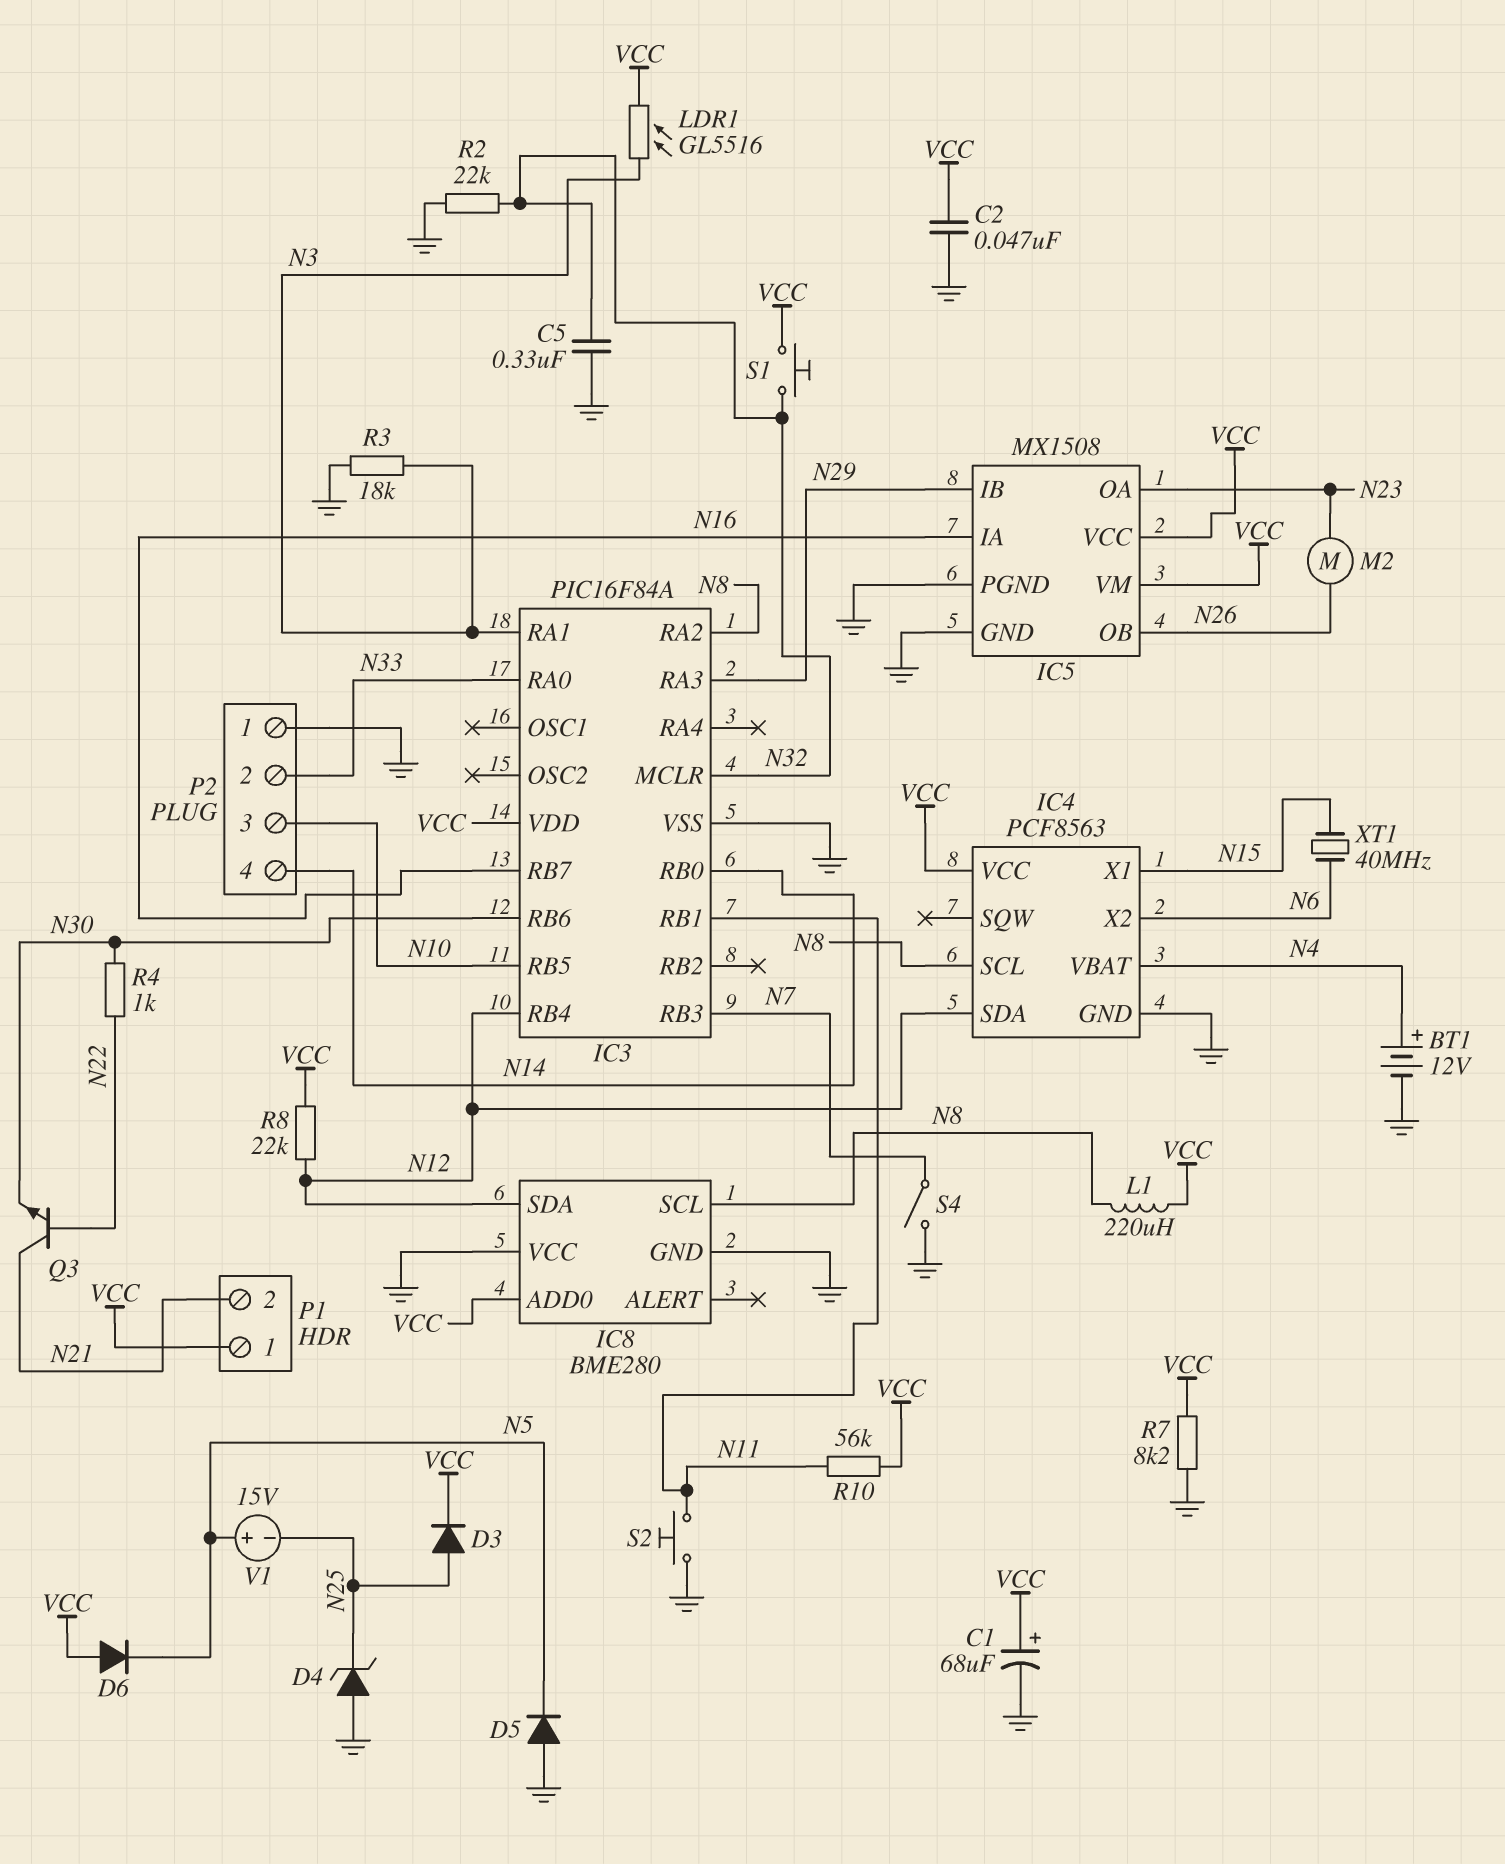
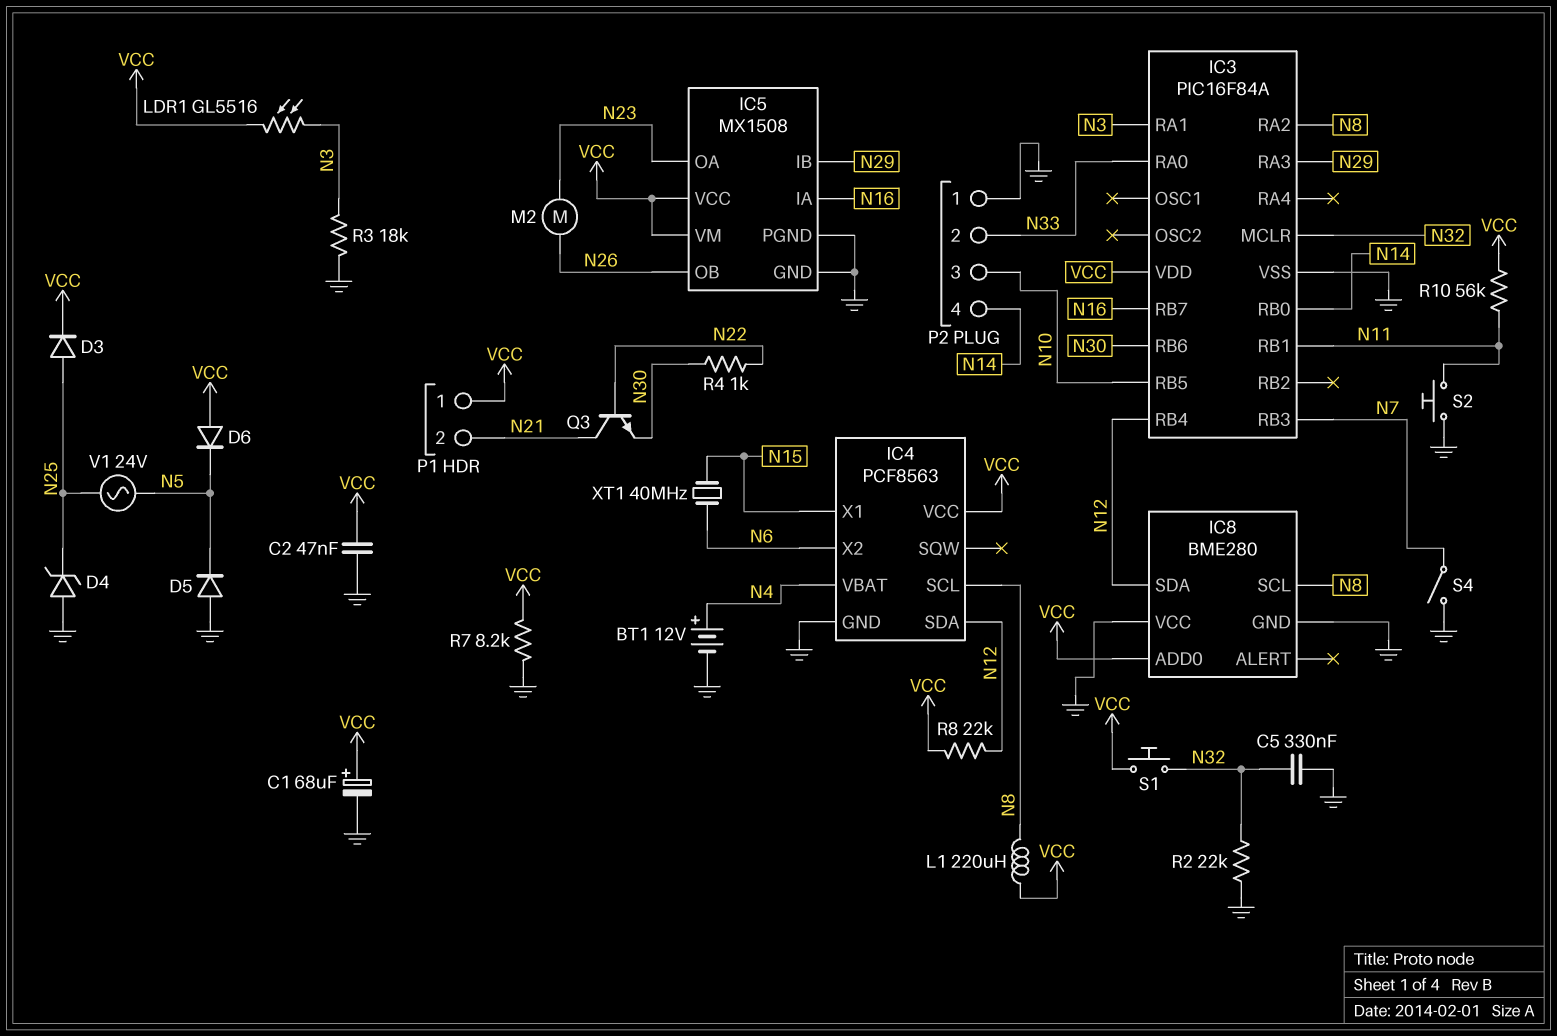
V1: 15V (plus N5, minus N25) -> AC 24V (N5, N25)

